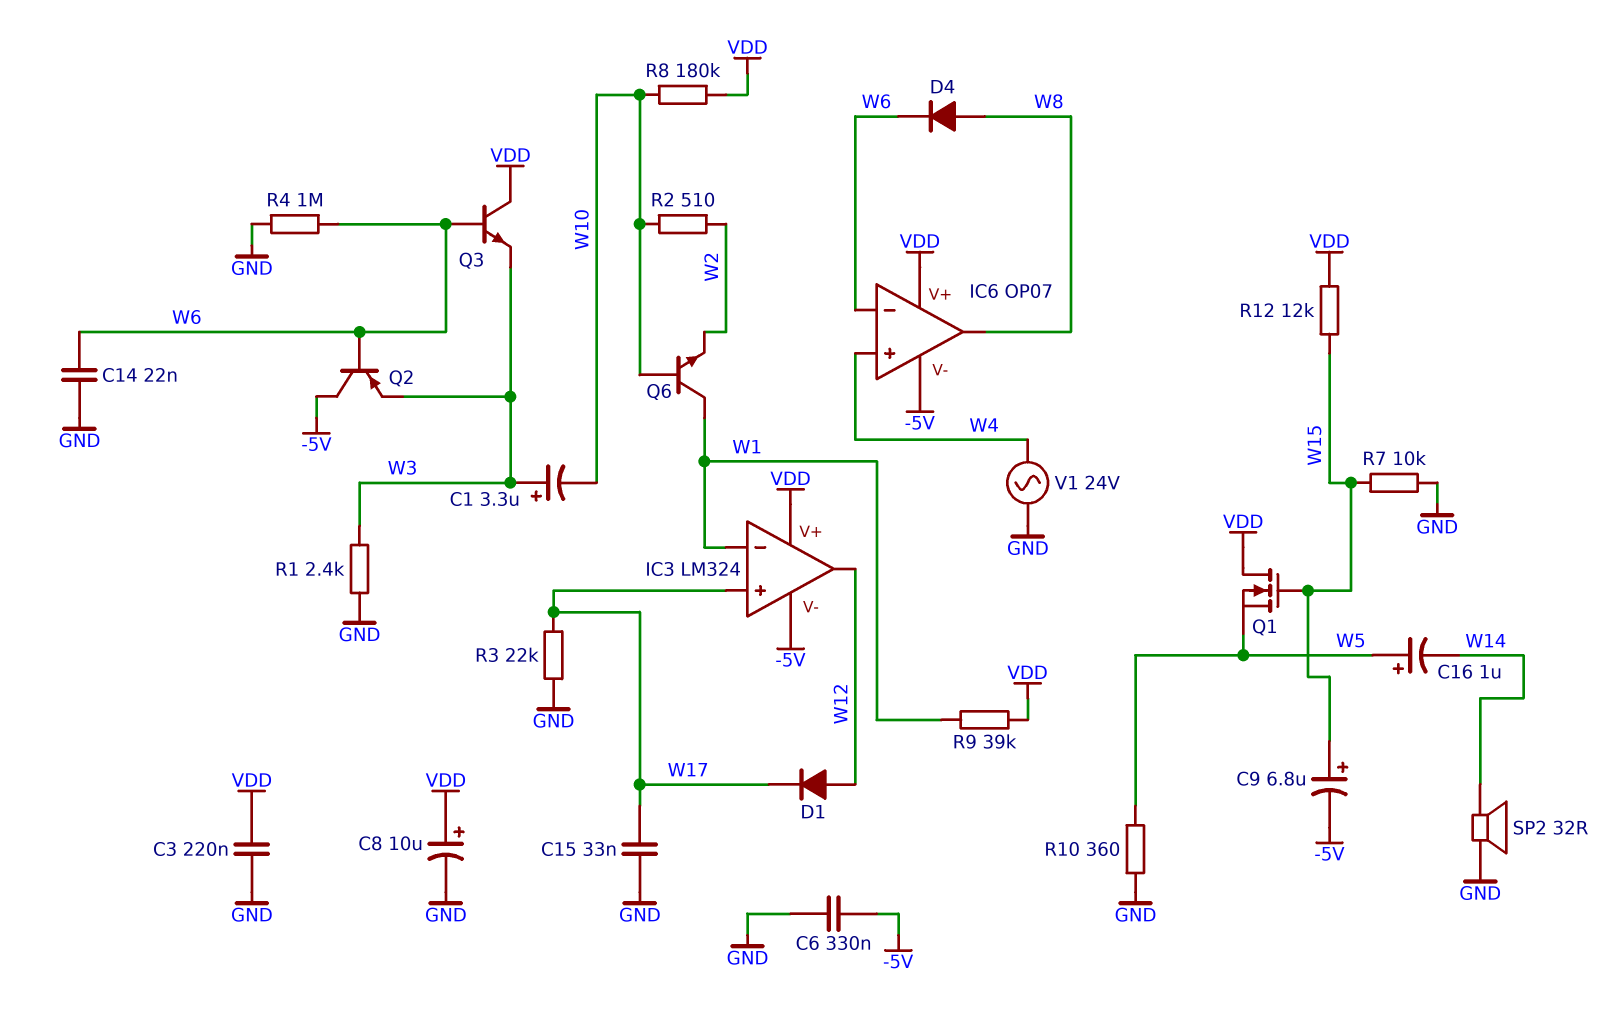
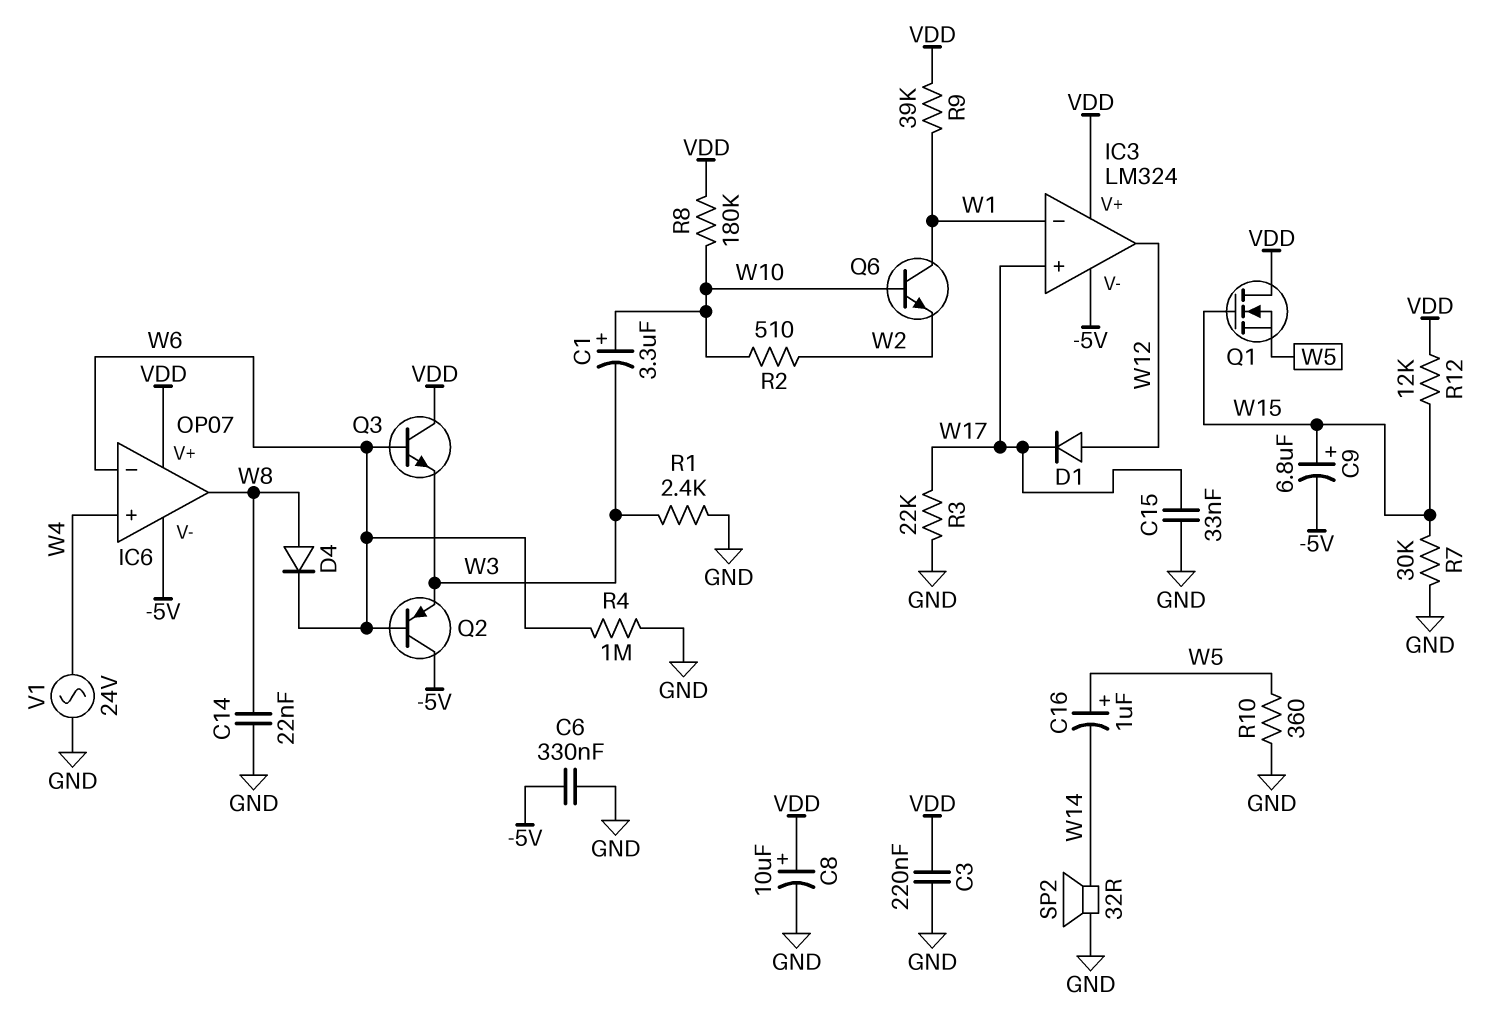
C1: 3.3uF (plus W3, minus W10) -> 3.3uF (plus W10, minus W3)
C14: 22nF (GND, W6) -> 22nF (GND, W8)
R7: 10k (GND, W15) -> 30k (GND, W15)

